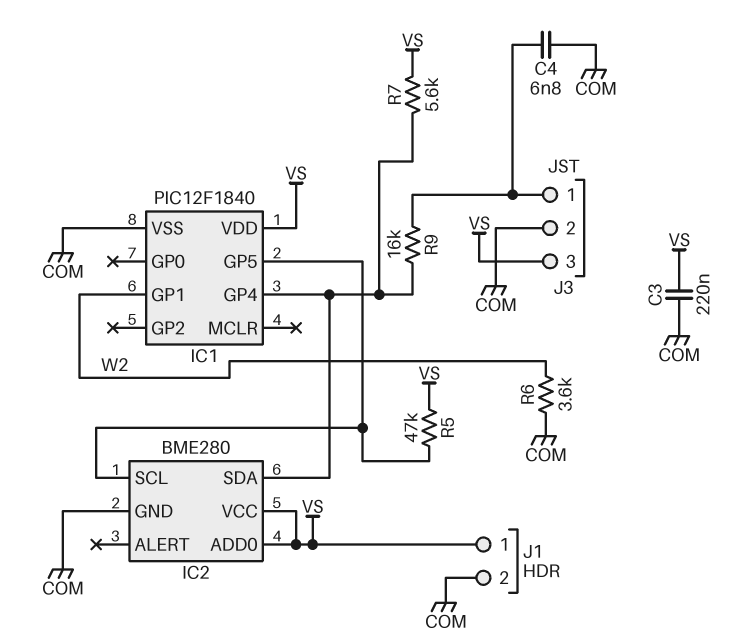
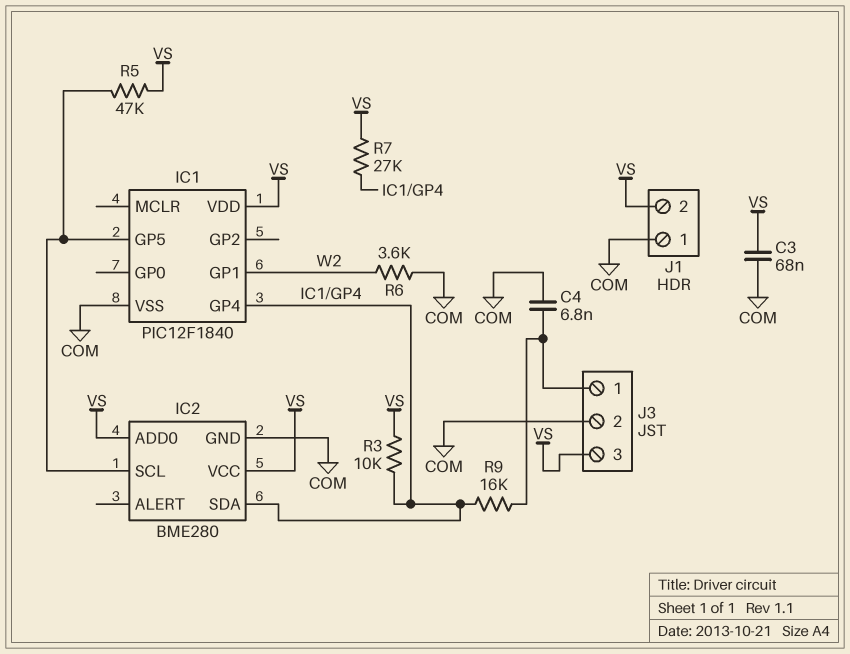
C3: 220nF (COM, VS) -> 68nF (COM, VS)
J1 pin 1: VS -> COM
J1 pin 2: COM -> VS
R3: none -> 10k (IC1/GP4, VS)
R7: 5.6k (IC1/GP4, VS) -> 27k (IC1/GP4, VS)

